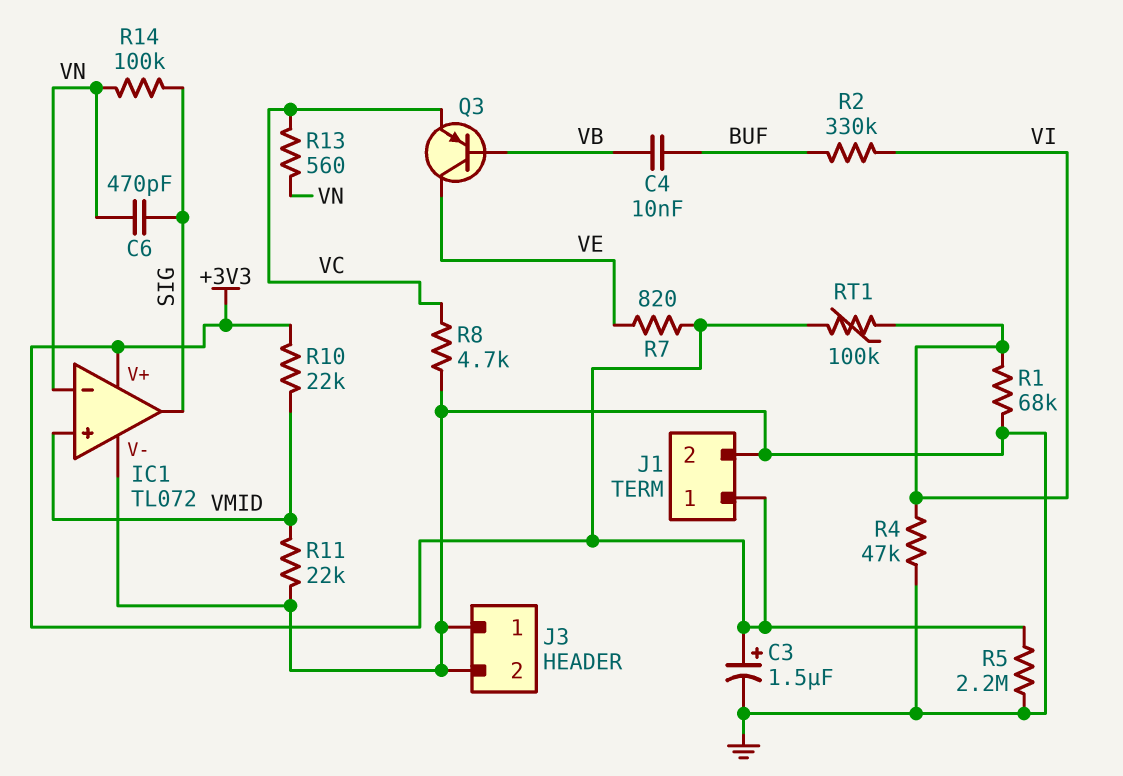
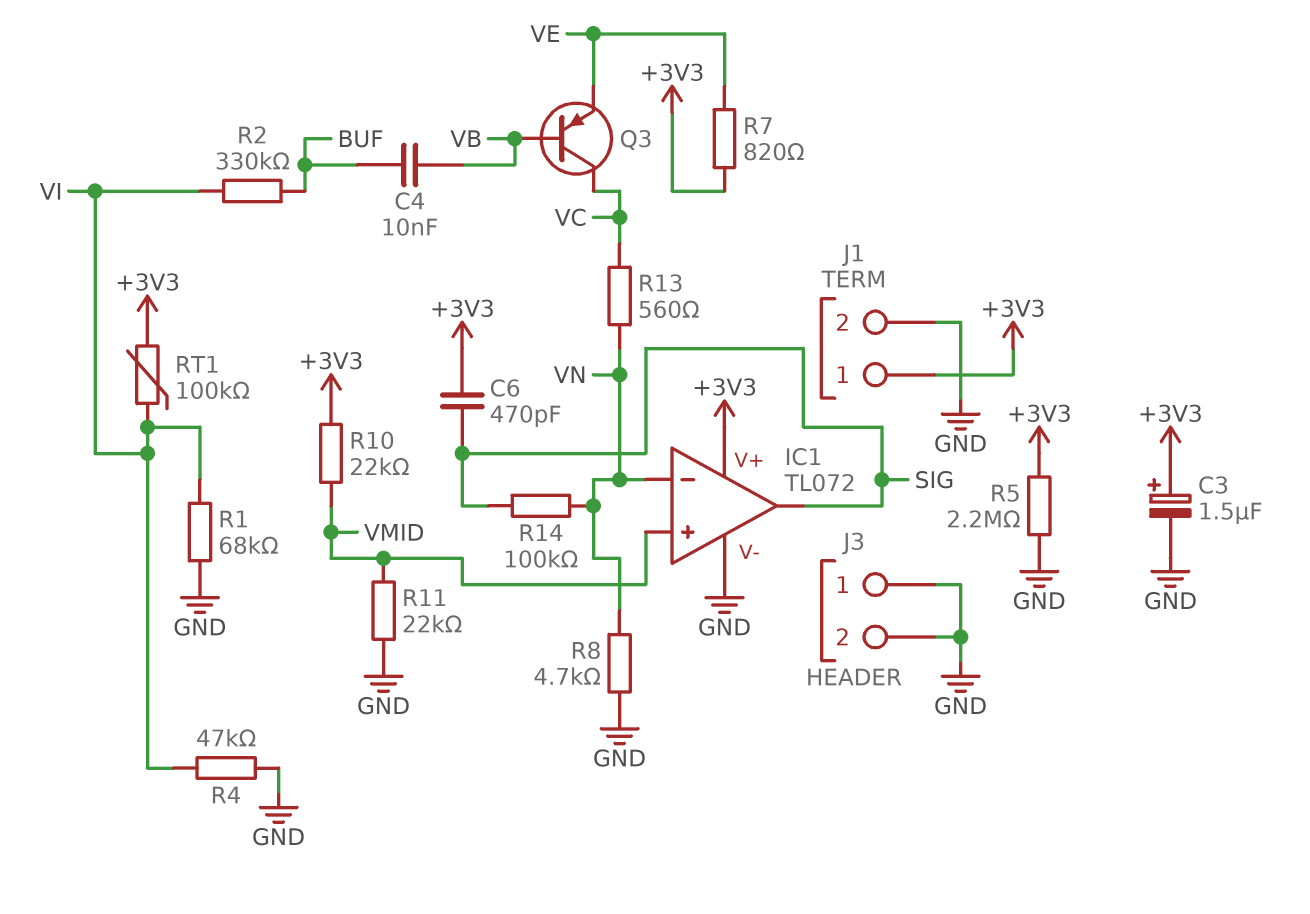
C6: 470pF (SIG, VN) -> 470pF (+3V3, SIG)
Q3: PNP (B VB, C VE, E VC) -> PNP (B VB, C VC, E VE)
R8: 4.7k (GND, VC) -> 4.7k (GND, VN)

